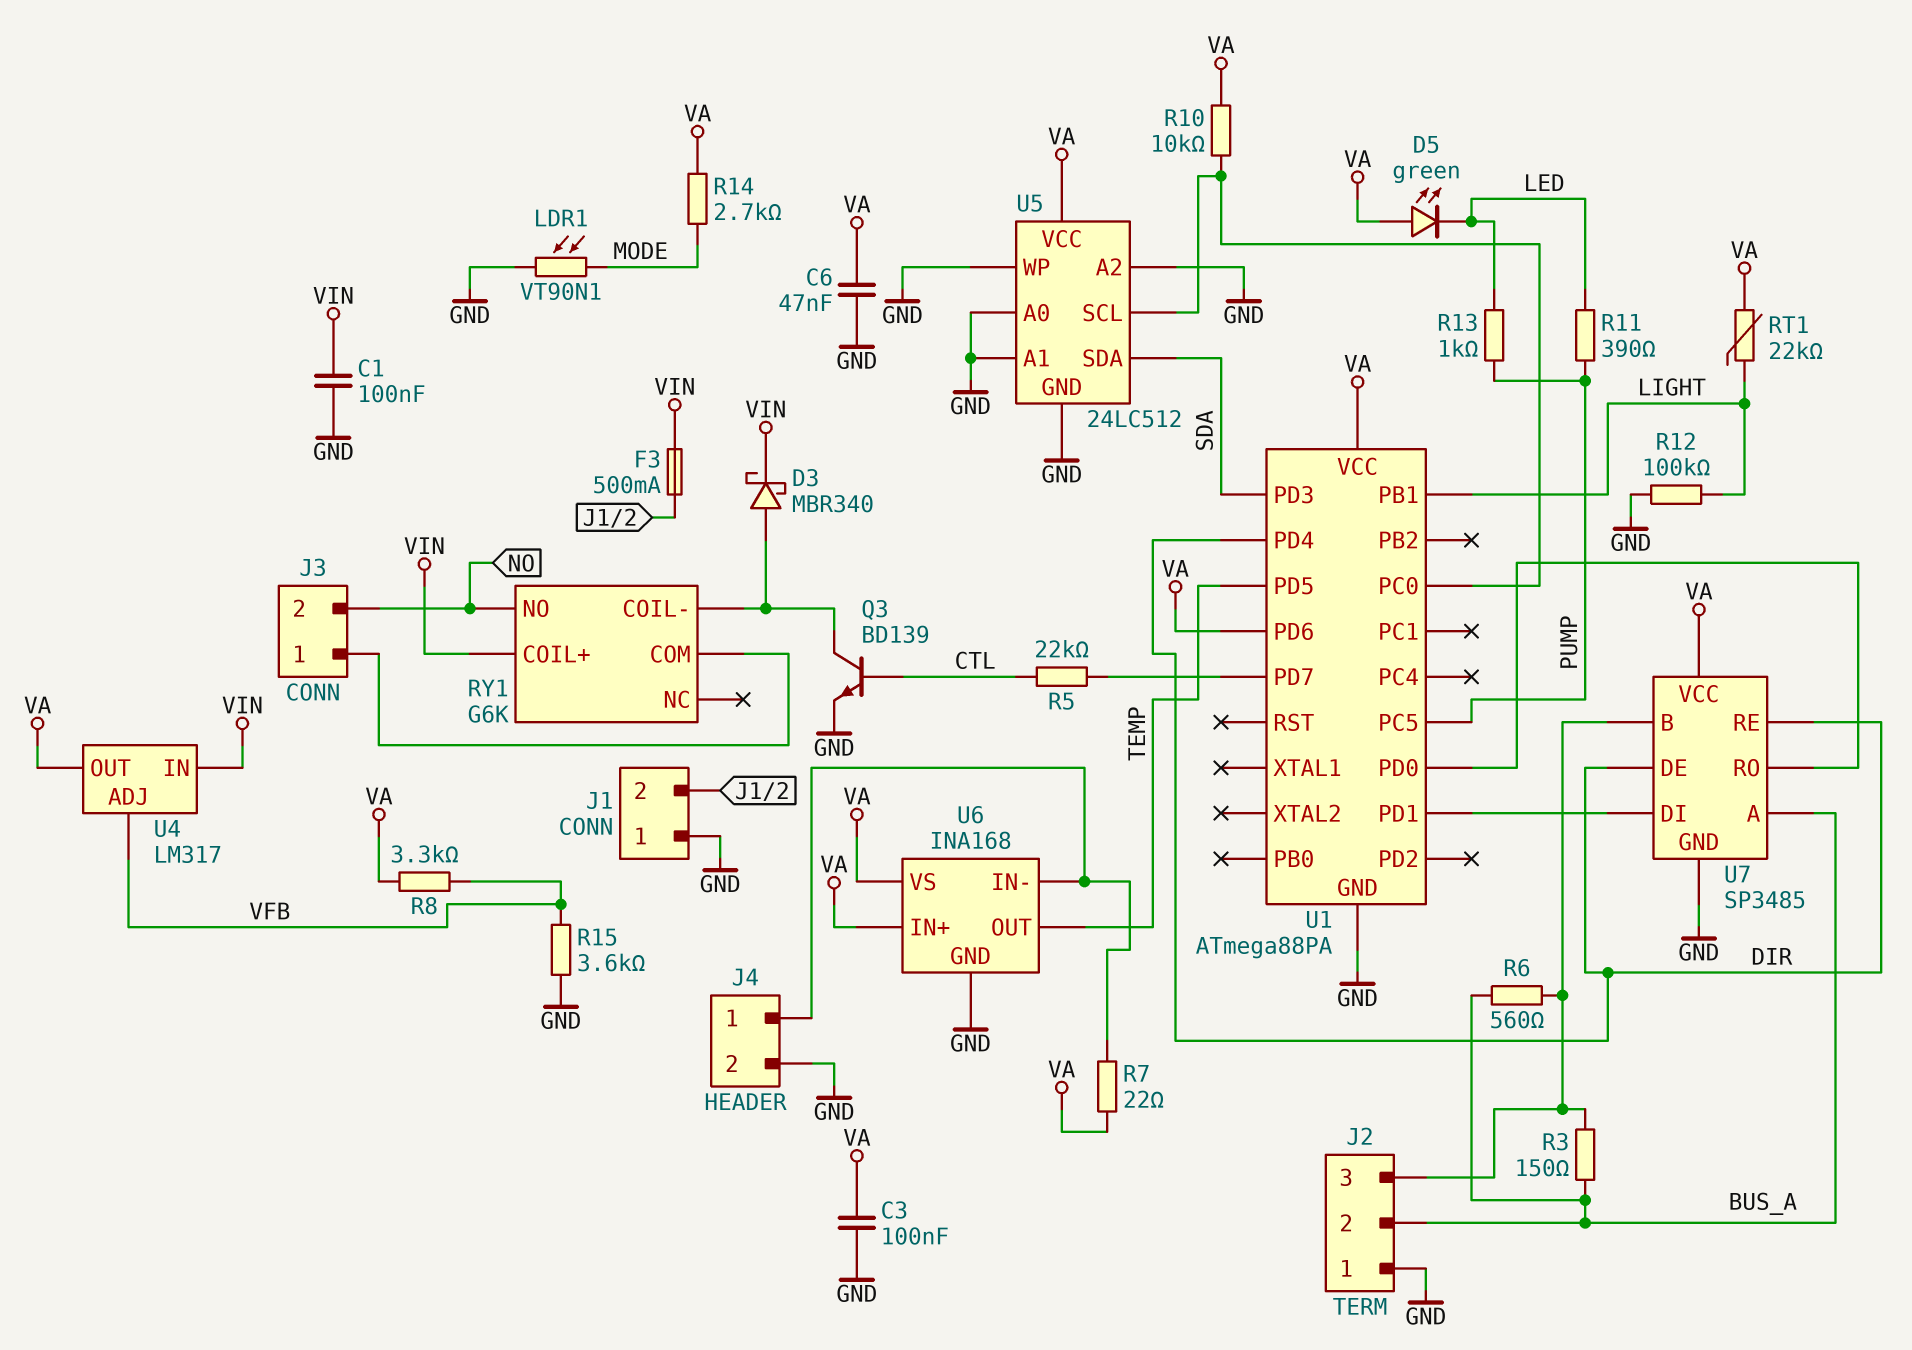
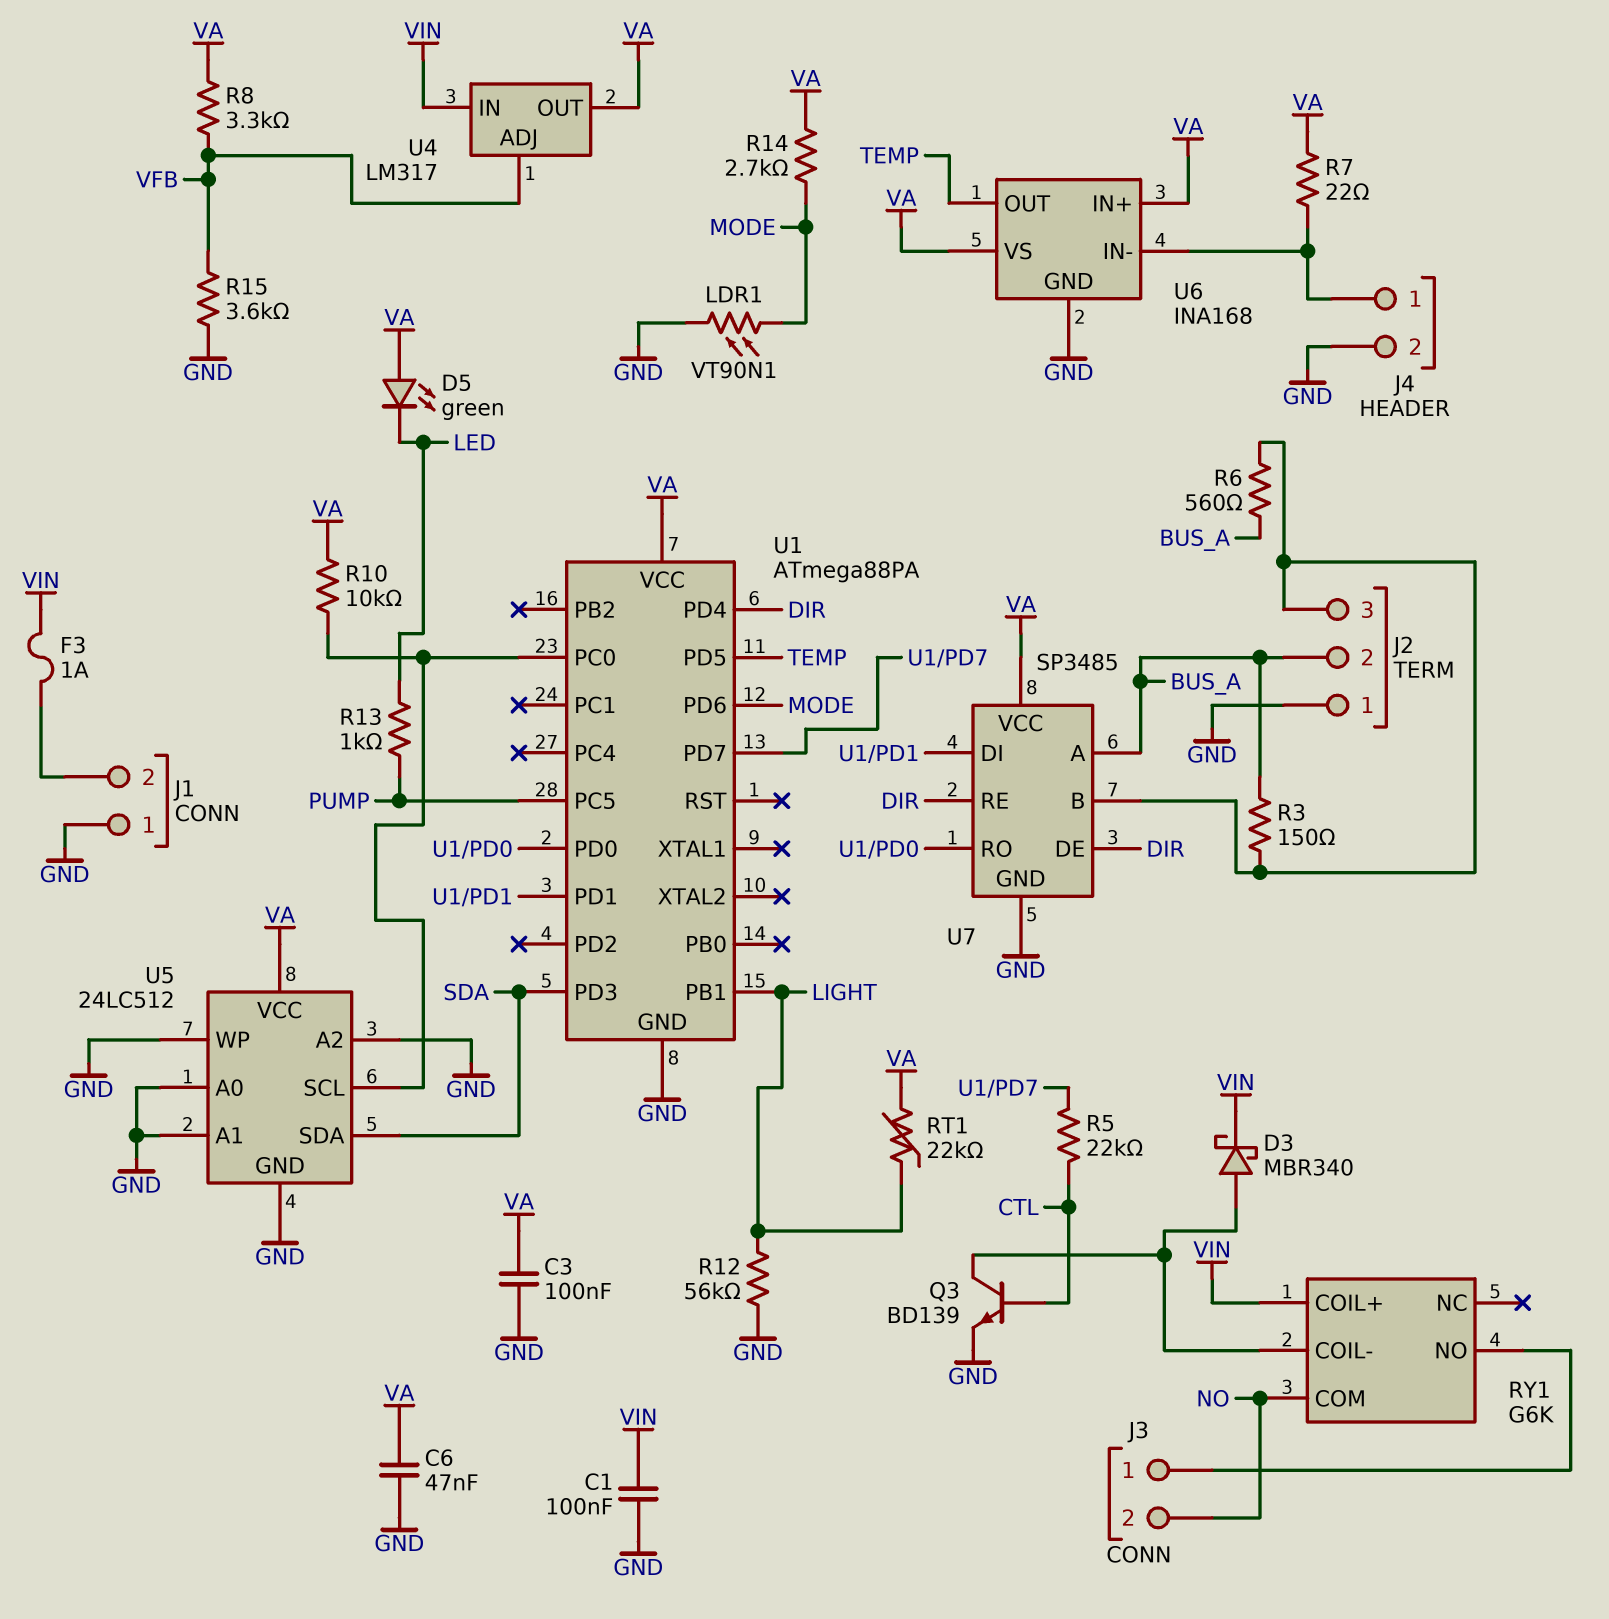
F3: 500mA (J1/2, VIN) -> 1A (J1/2, VIN)
R11: 390 (LED, PUMP) -> none
R12: 100k (GND, LIGHT) -> 56k (GND, LIGHT)
RY1 pin COM: J3/1 -> NO
RY1 pin NO: NO -> J3/1
U1 pin PD6: VA -> MODE

